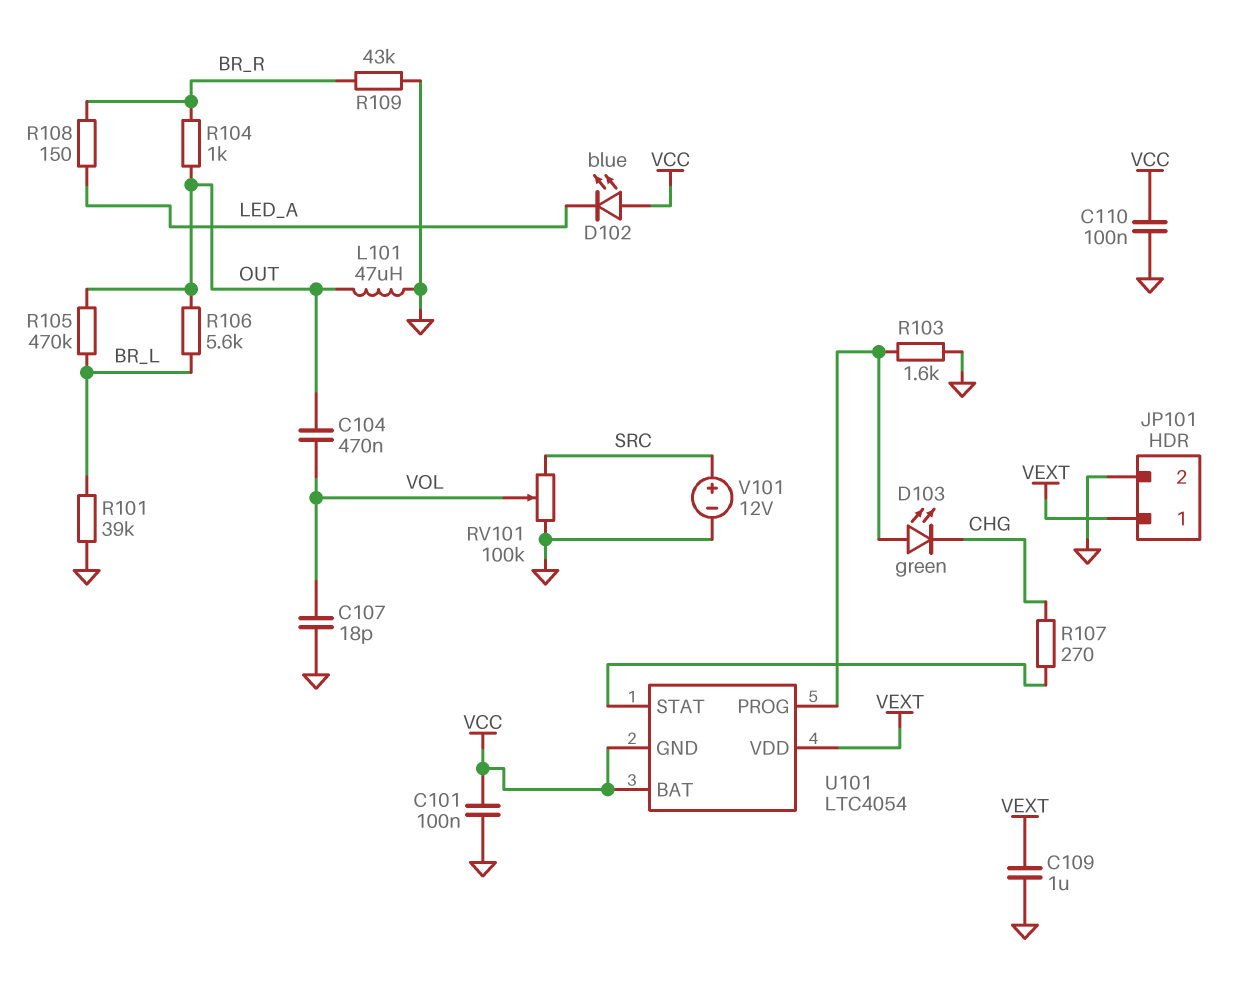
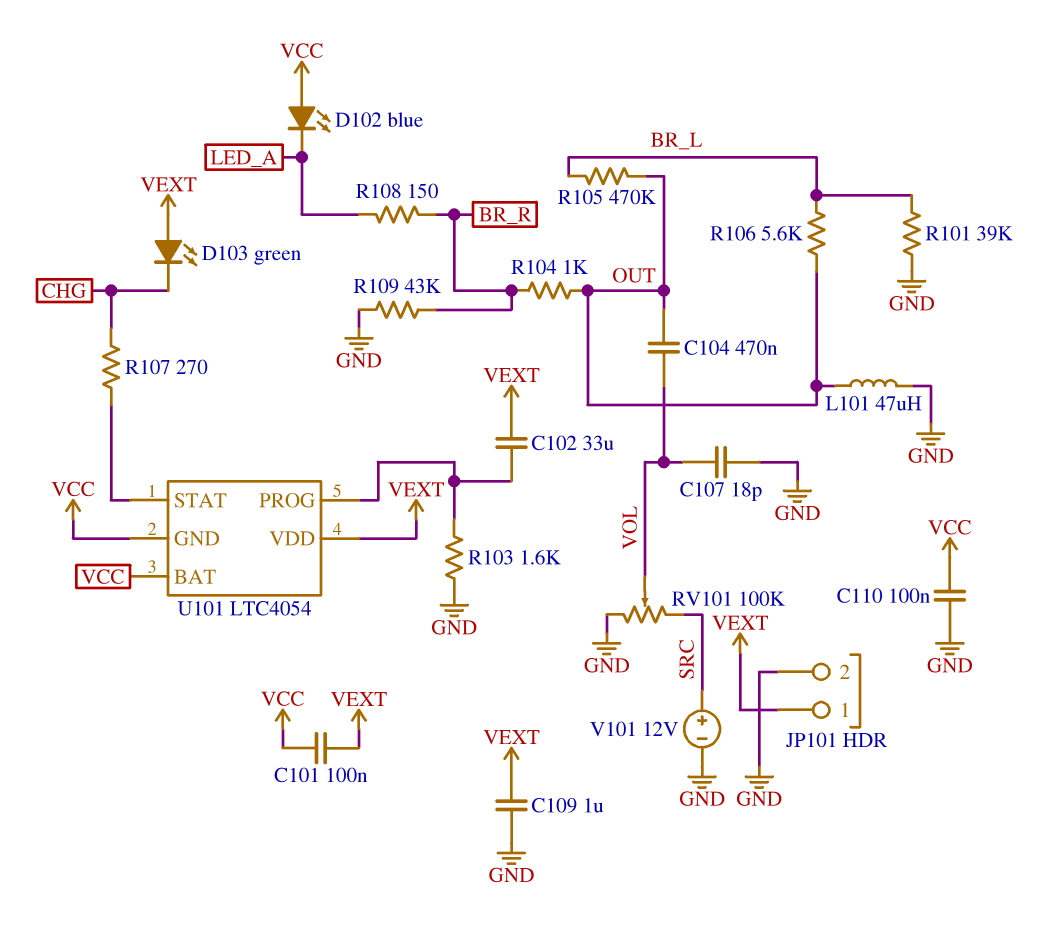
C101: 100nF (GND, VCC) -> 100nF (VCC, VEXT)
C102: none -> 33uF (U101/PROG, VEXT)
D103: LED green (A U101/PROG, K CHG) -> LED green (A VEXT, K CHG)

